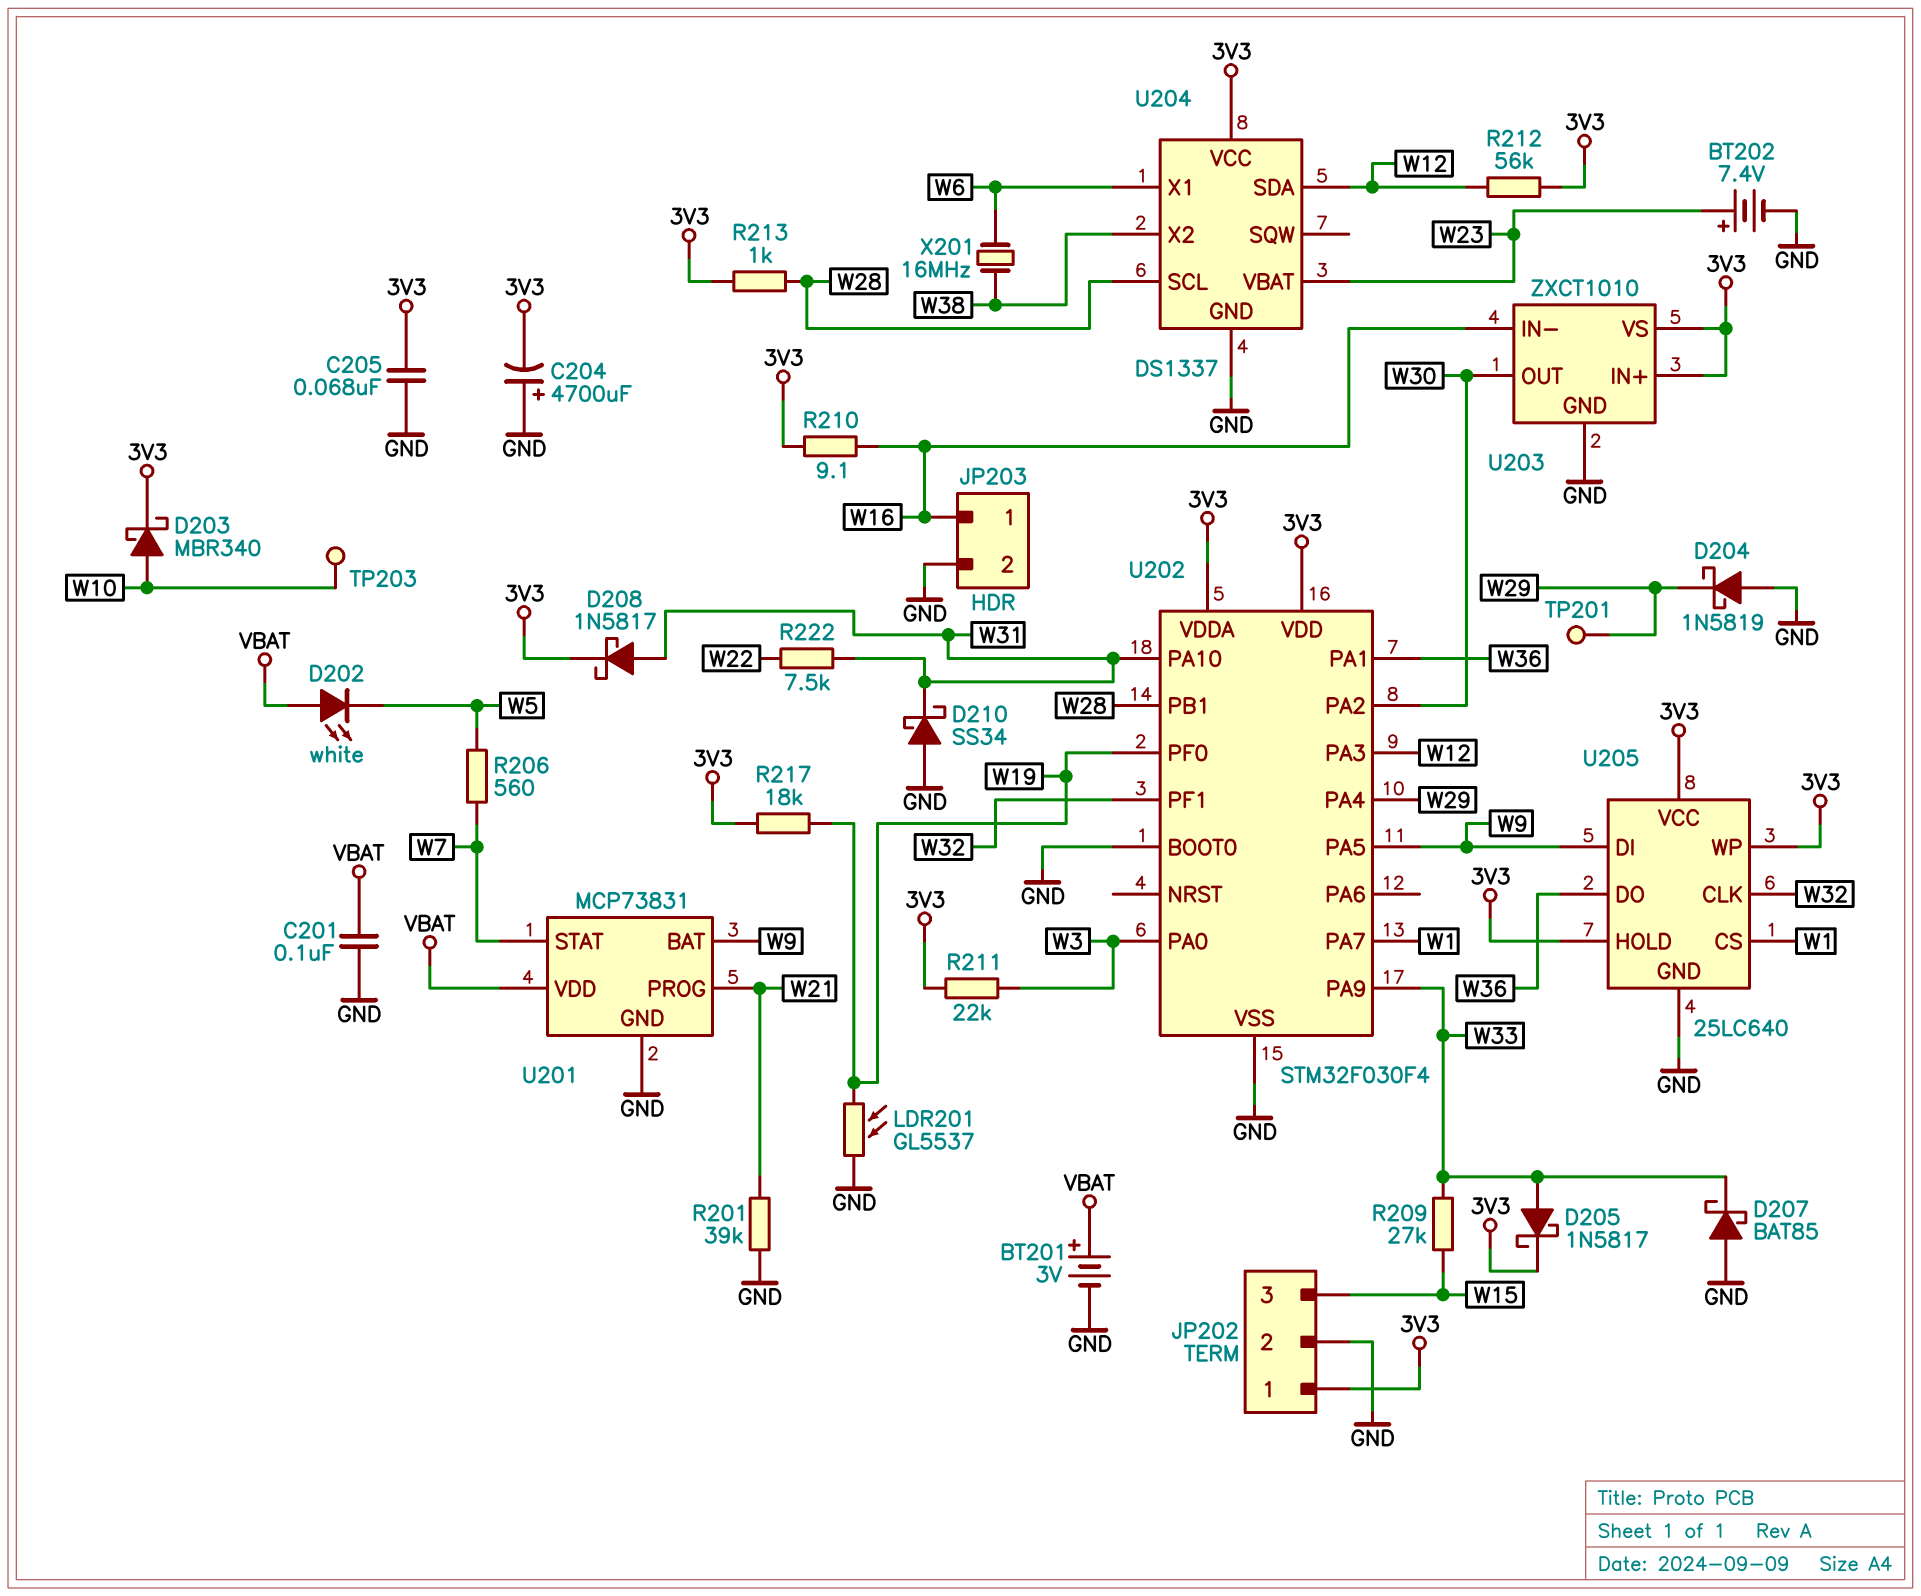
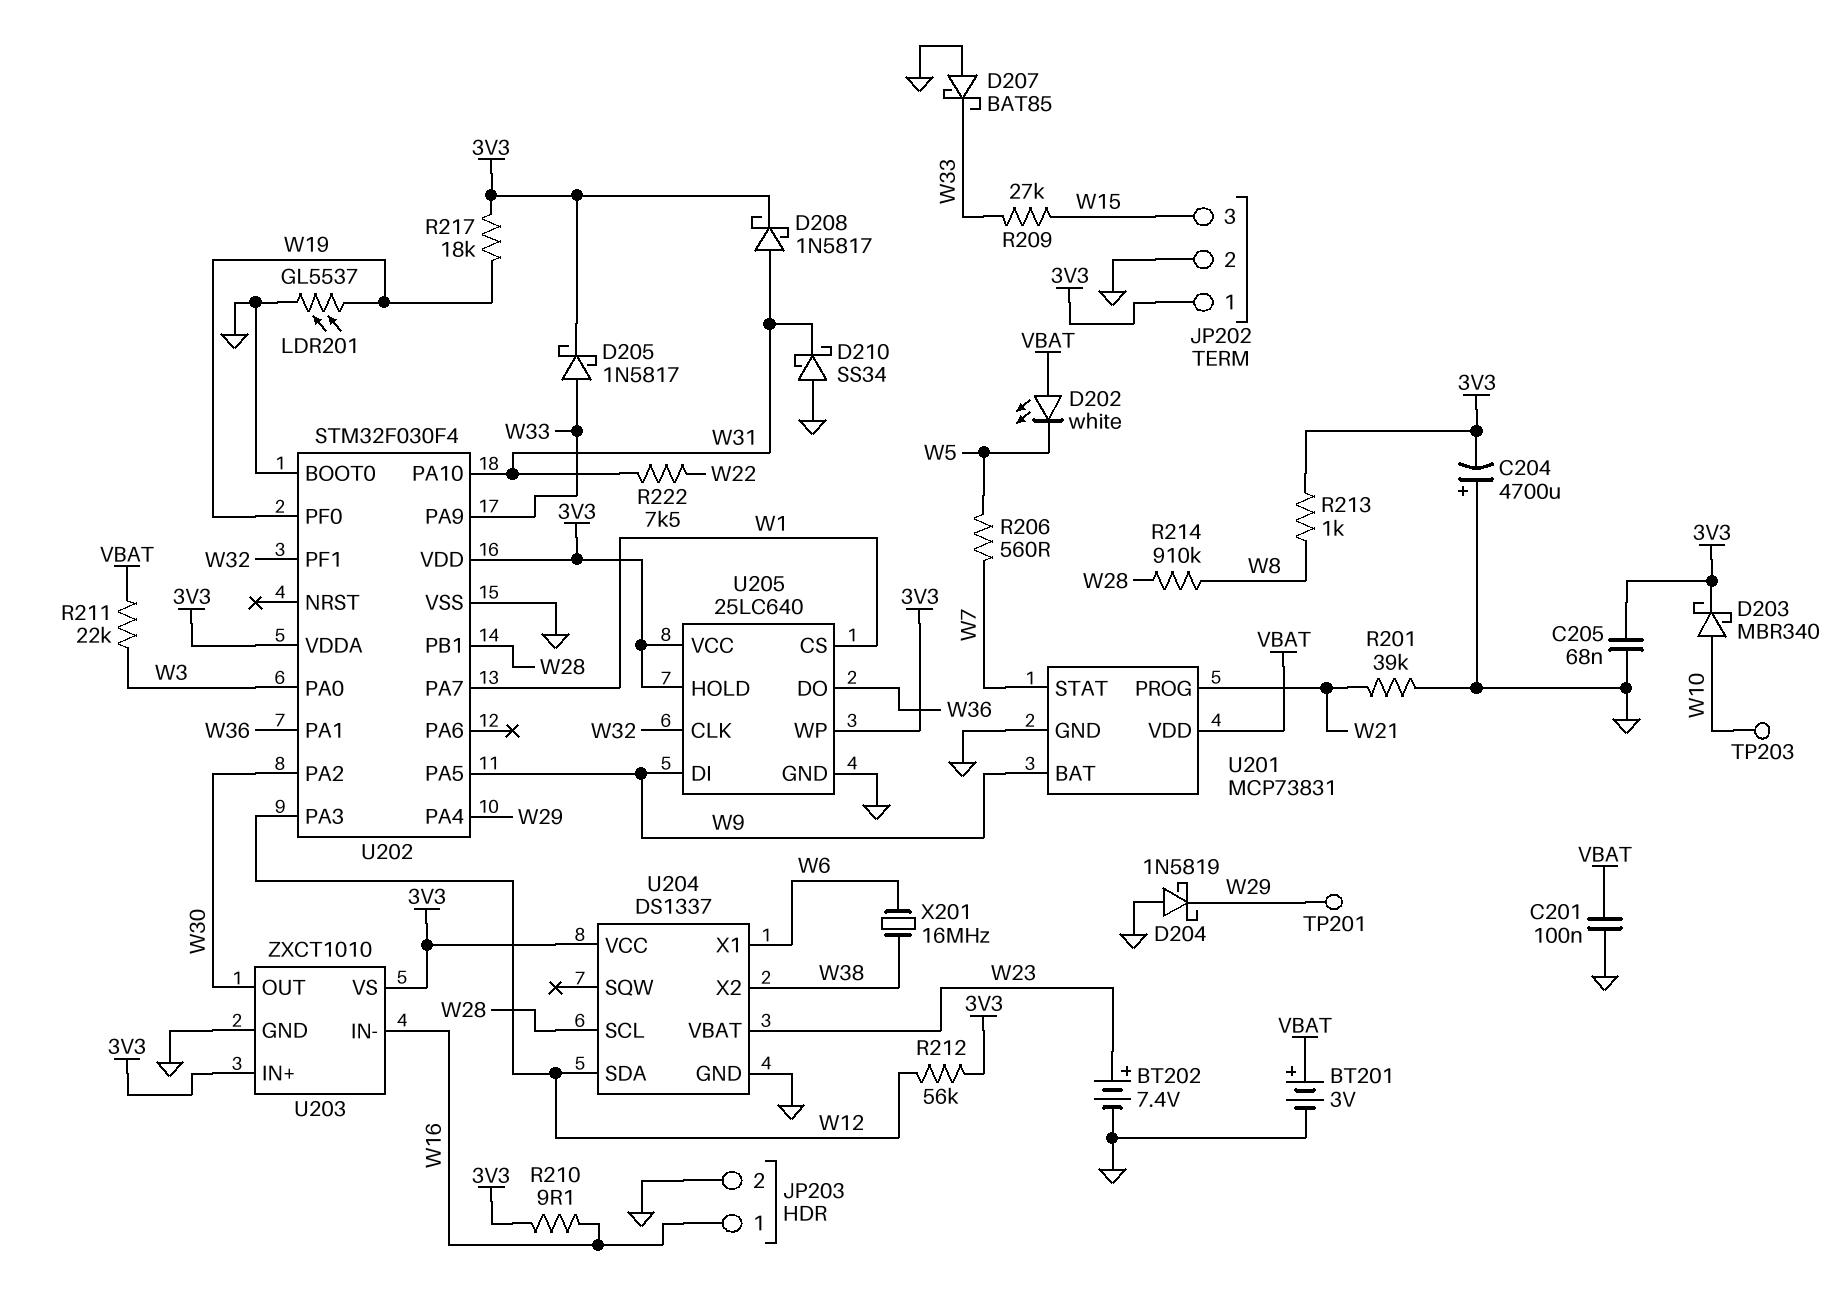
R211: 22k (3V3, W3) -> 22k (VBAT, W3)
R213: 1k (3V3, W28) -> 1k (3V3, W8)
R214: none -> 910k (W8, W28)

